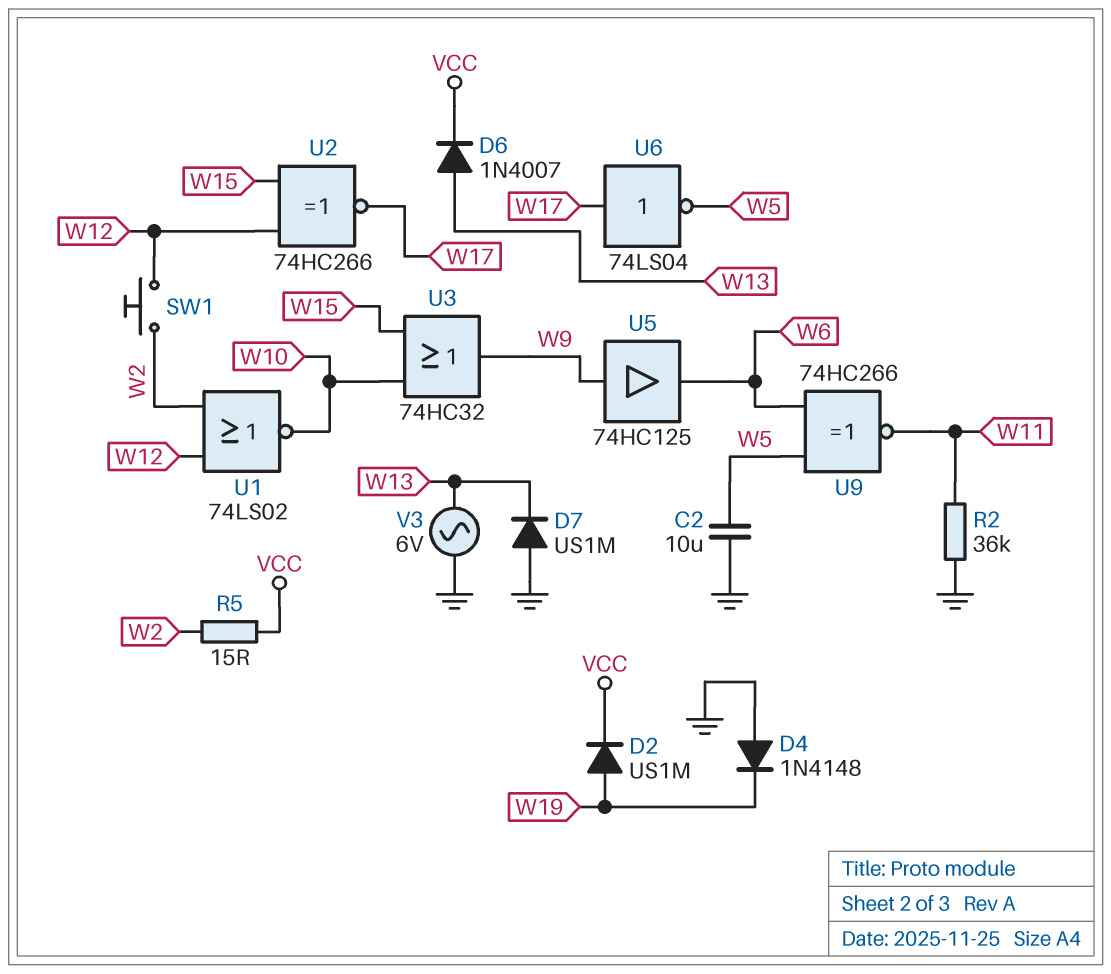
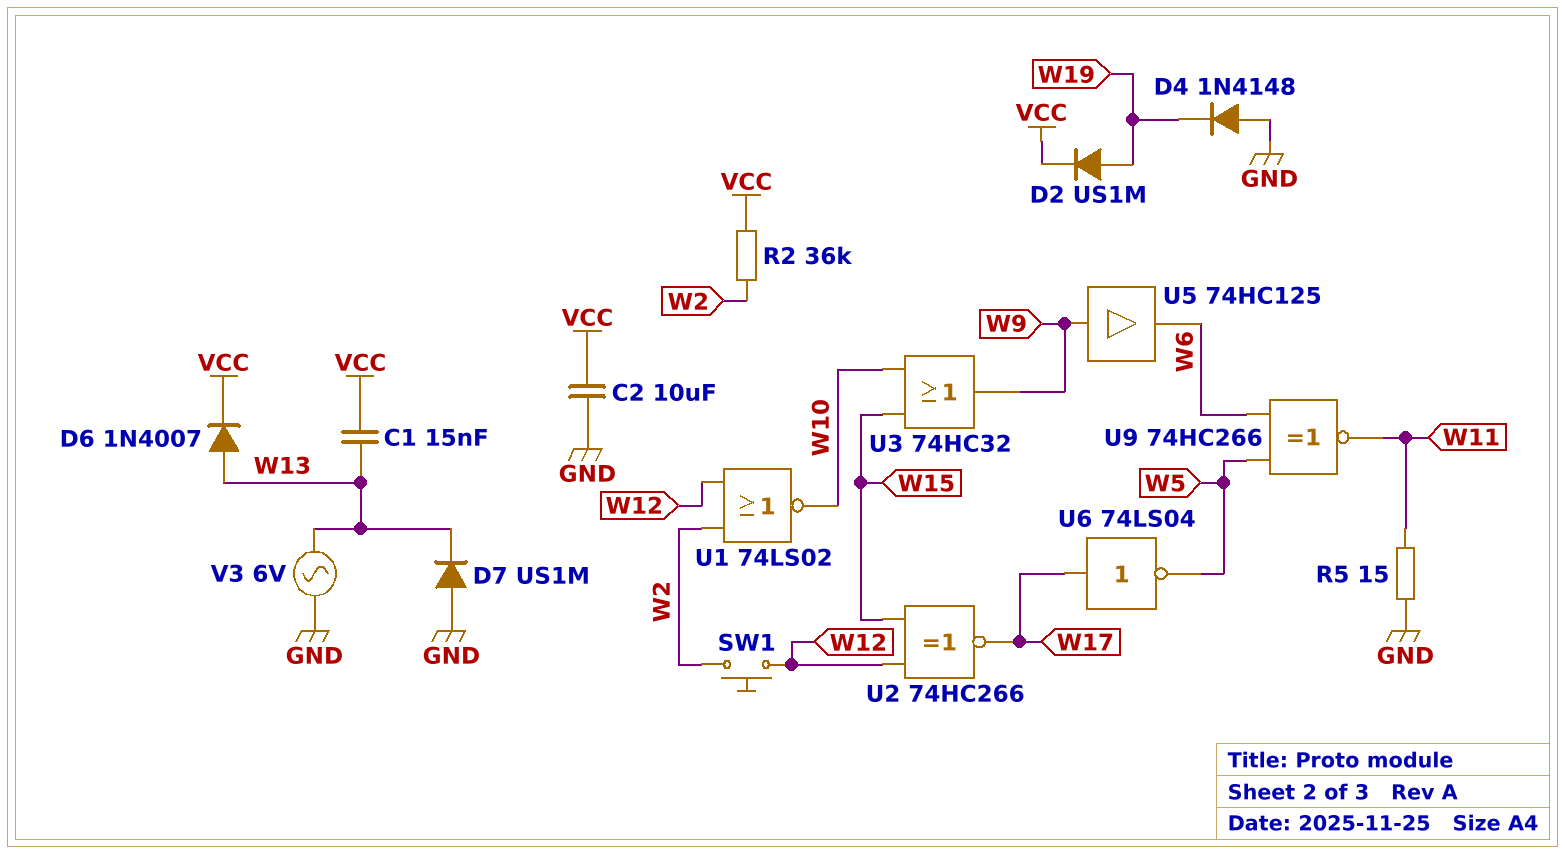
C1: none -> 15nF (VCC, W13)
C2: 10uF (GND, W5) -> 10uF (GND, VCC)
R2: 36k (GND, W11) -> 36k (VCC, W2)
R5: 15 (VCC, W2) -> 15 (GND, W11)

